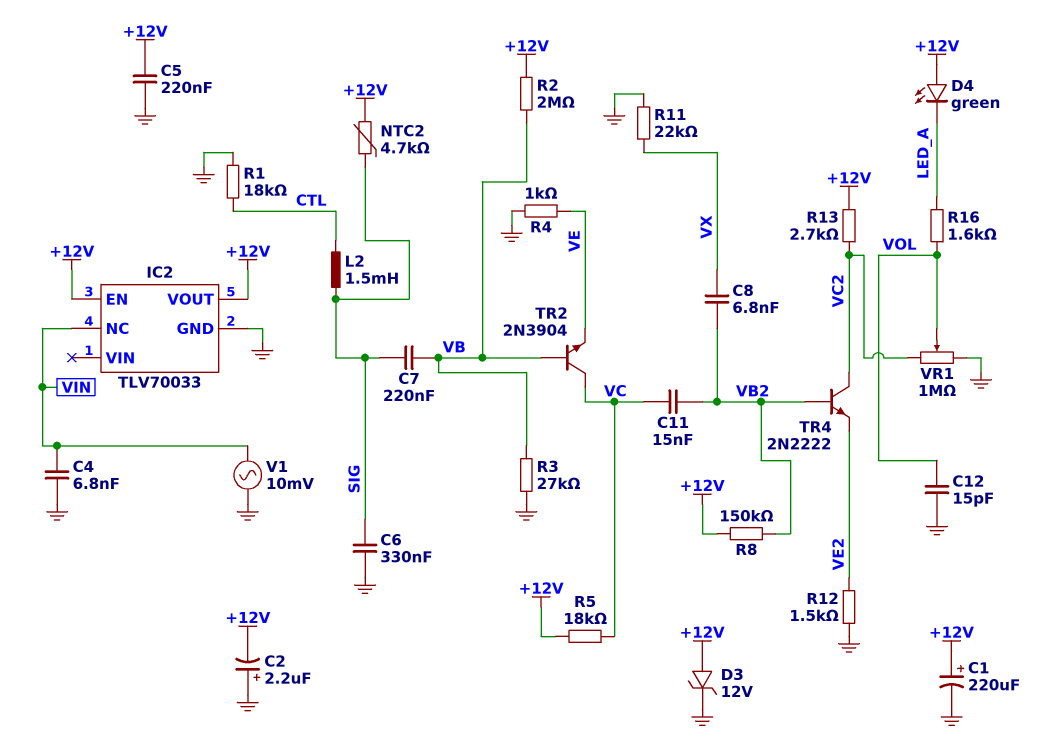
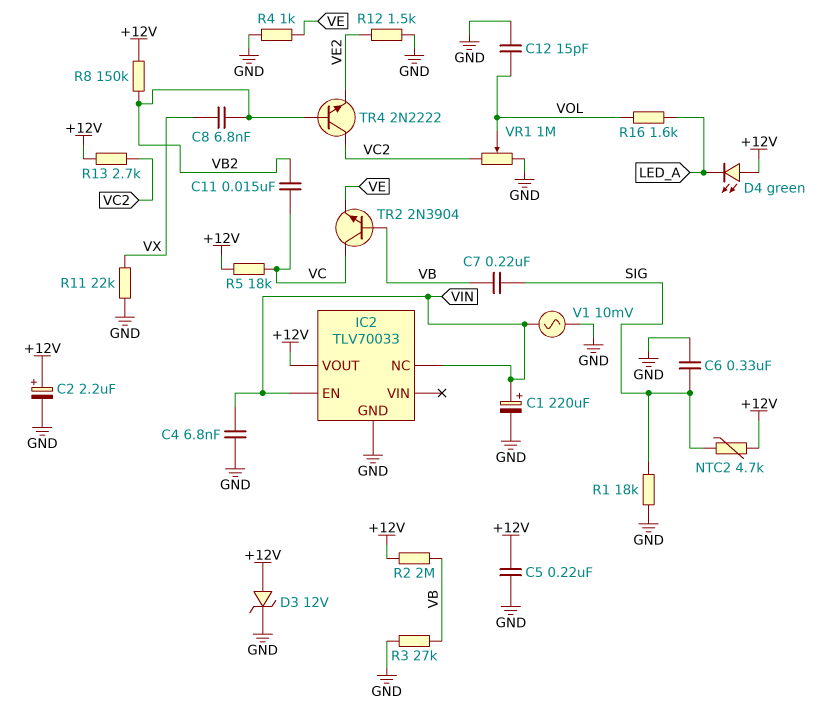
C1: 220uF (plus +12V, minus GND) -> 220uF (plus VIN, minus GND)
C2: 2.2uF (plus GND, minus +12V) -> 2.2uF (plus +12V, minus GND)
IC2 pin EN: +12V -> VIN
L2: 1.5mH (CTL, SIG) -> none
R1: 18k (CTL, GND) -> 18k (GND, SIG)

